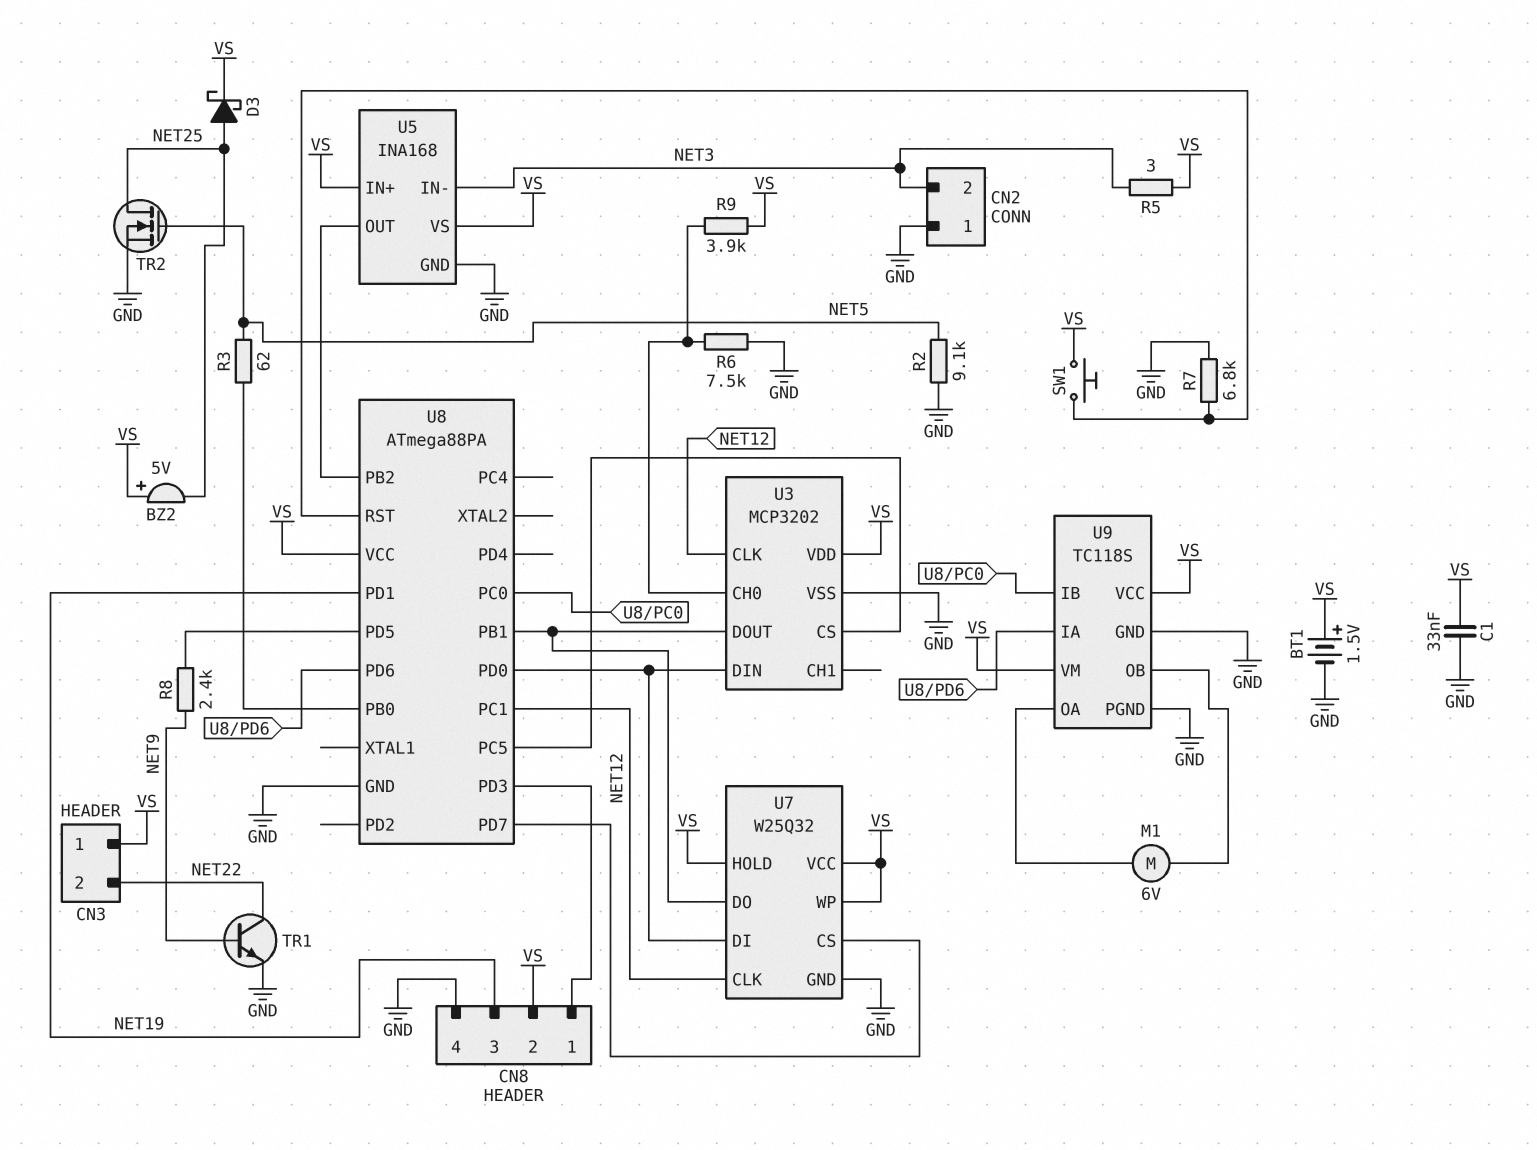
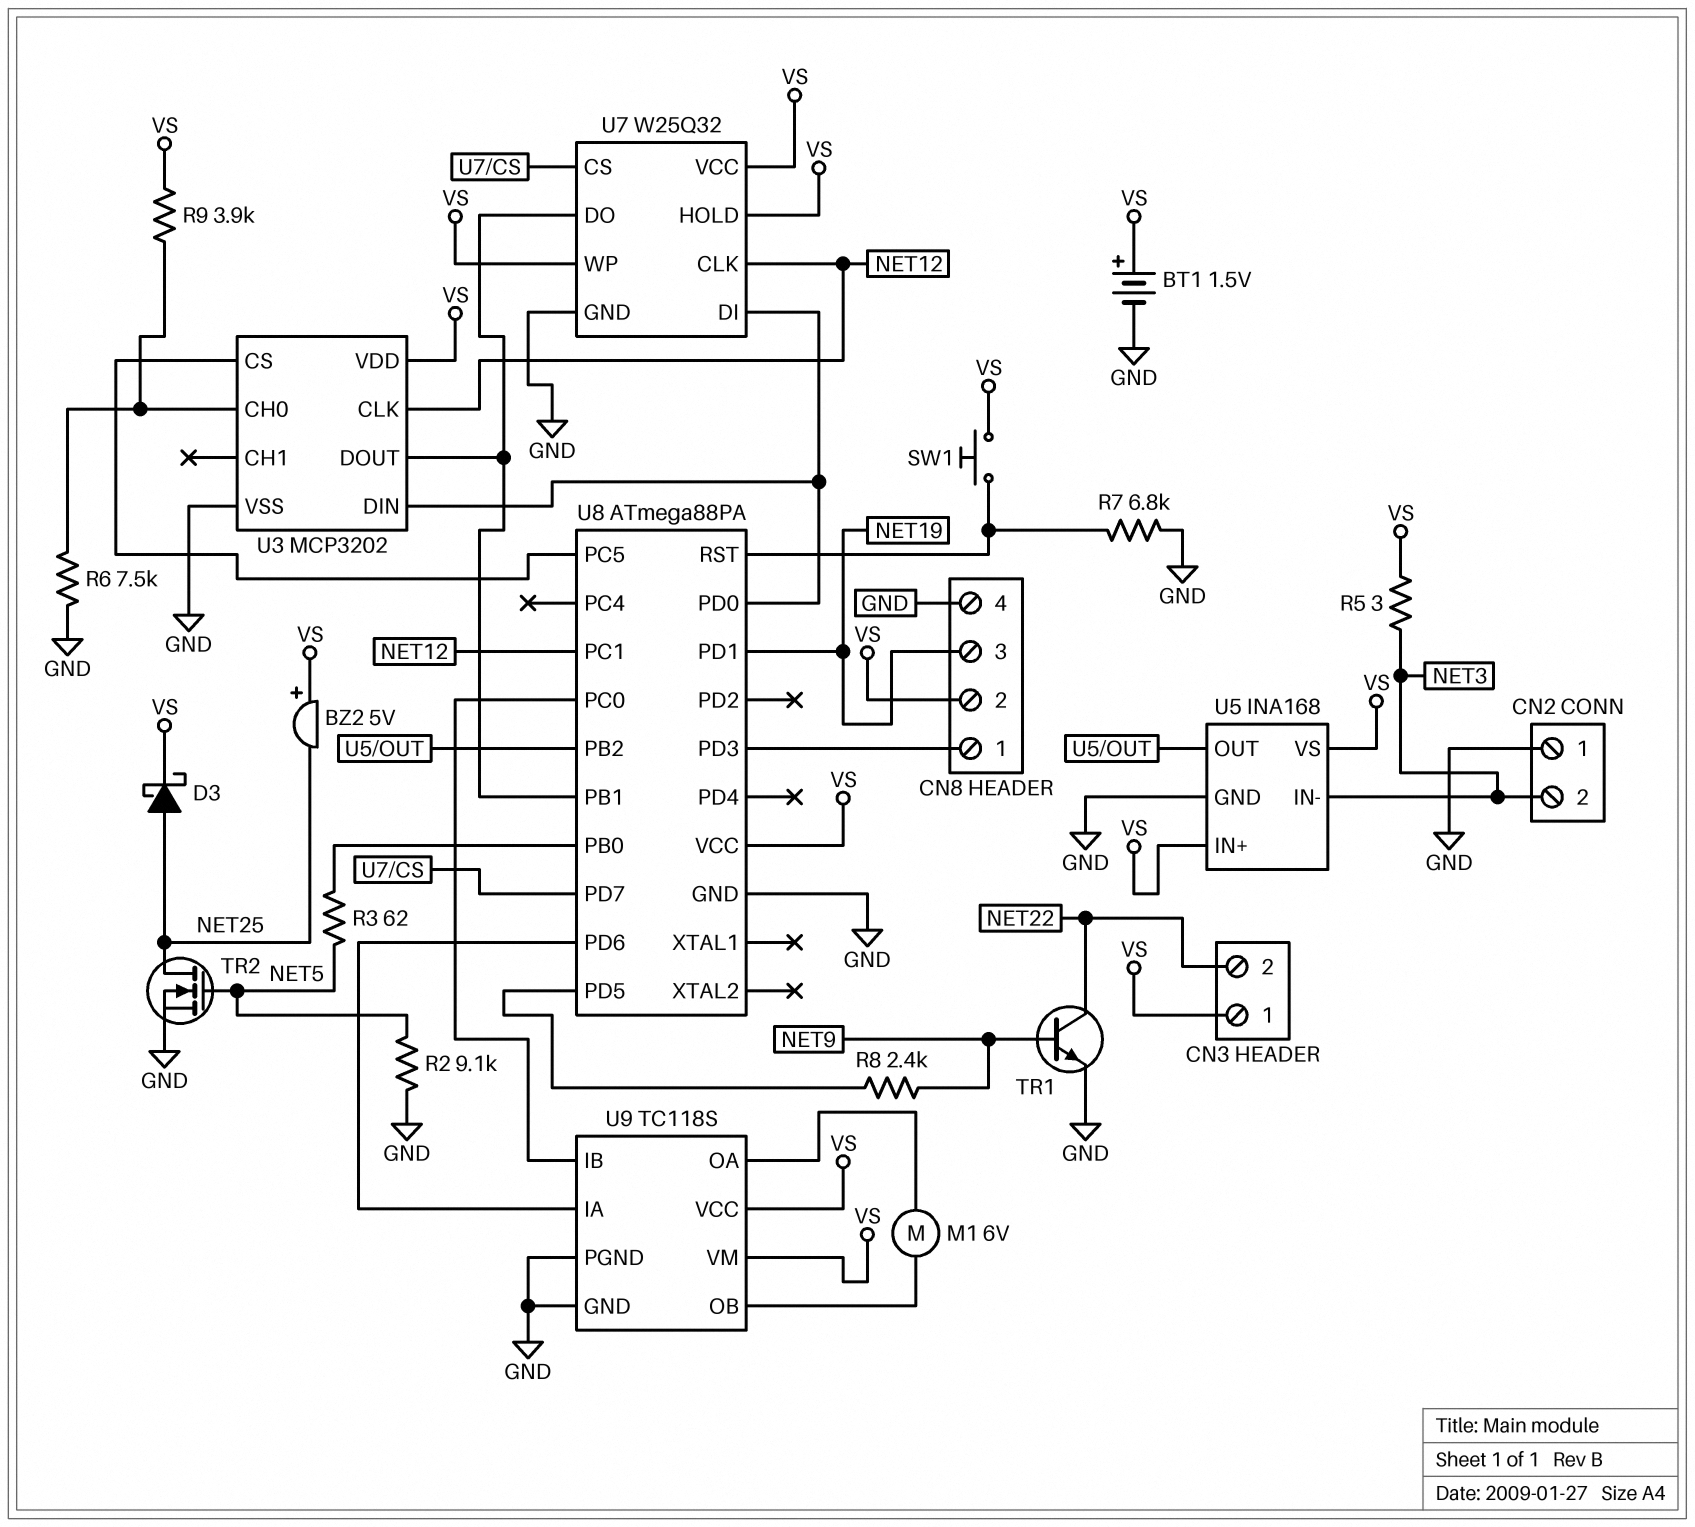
C1: 33nF (GND, VS) -> none

